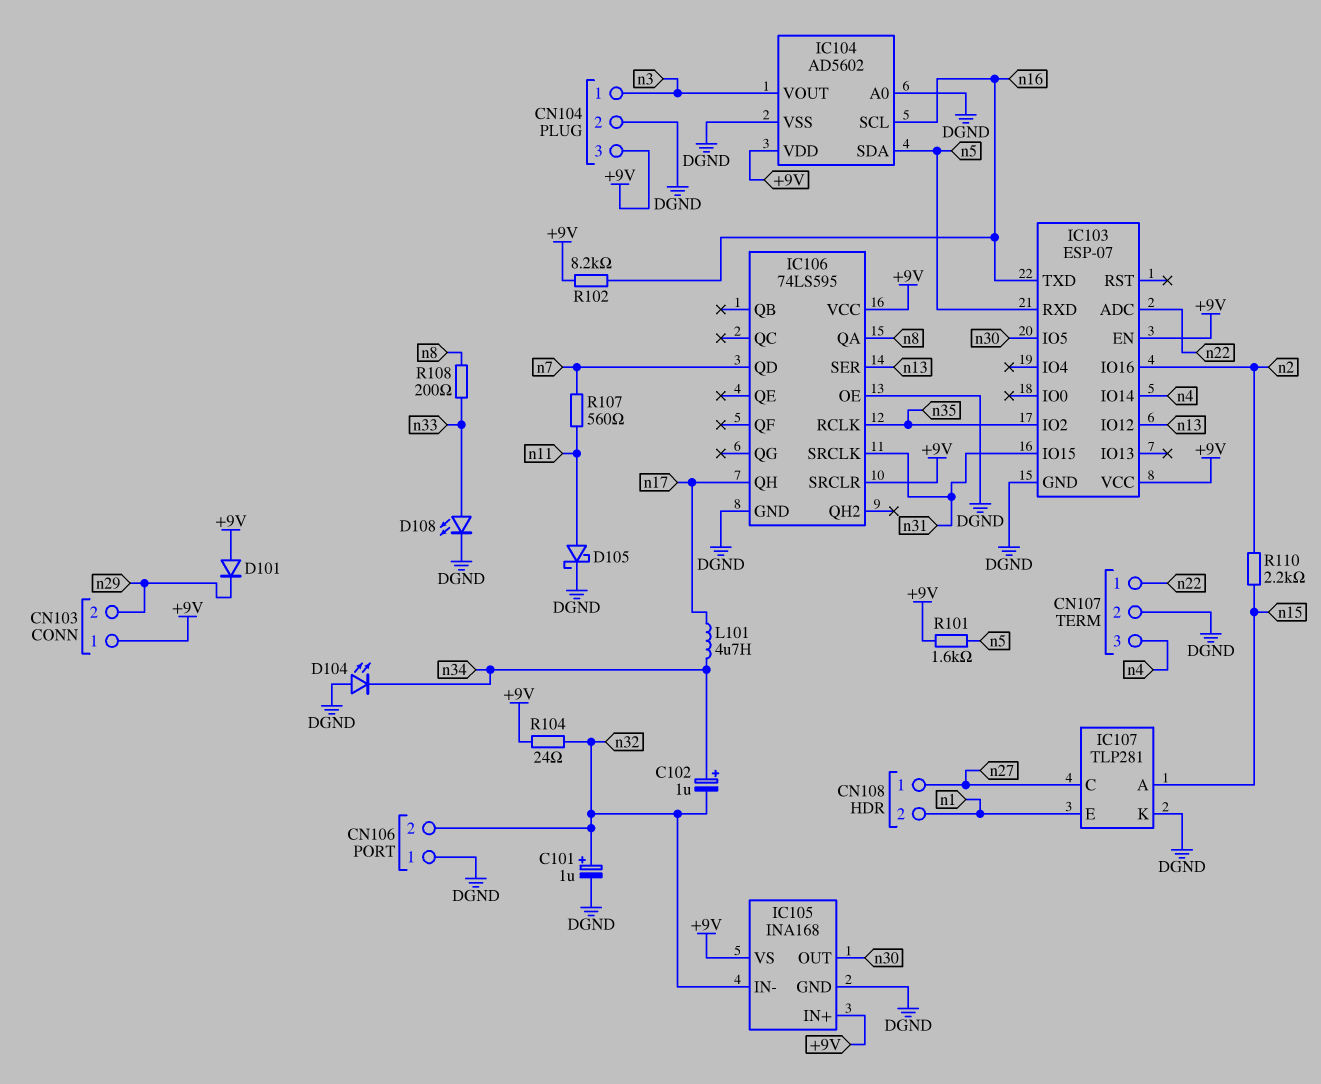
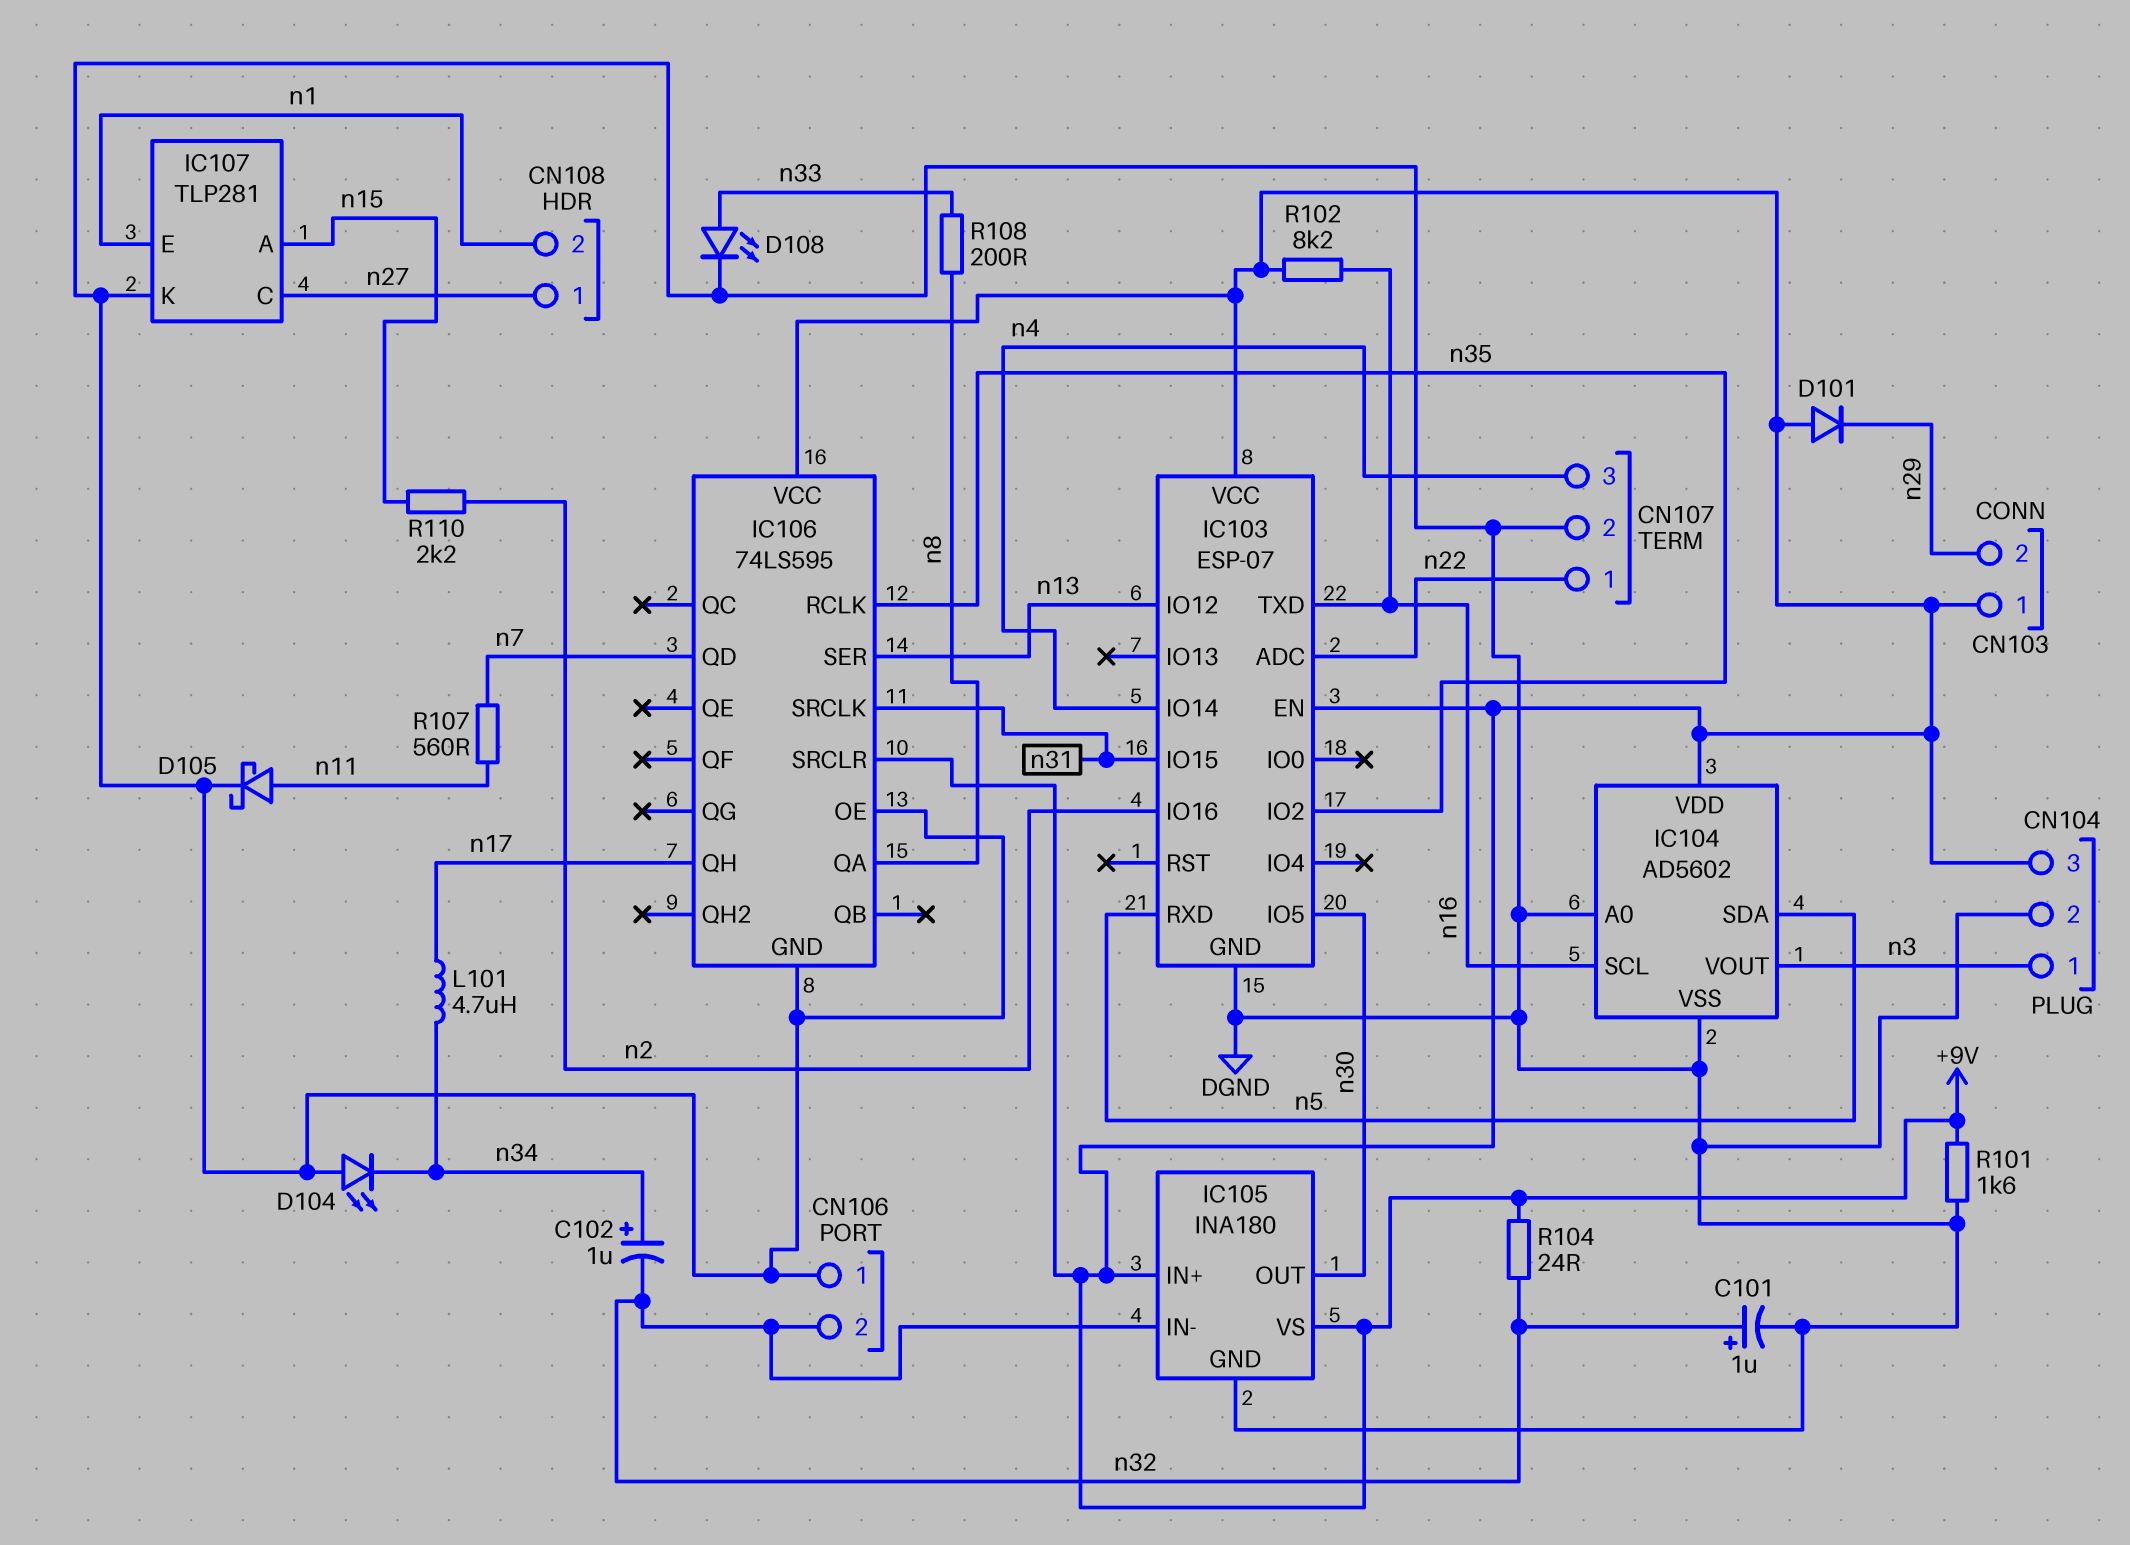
IC105: INA168 -> INA180
R101: 1.6k (+9V, n5) -> 1.6k (+9V, DGND)

